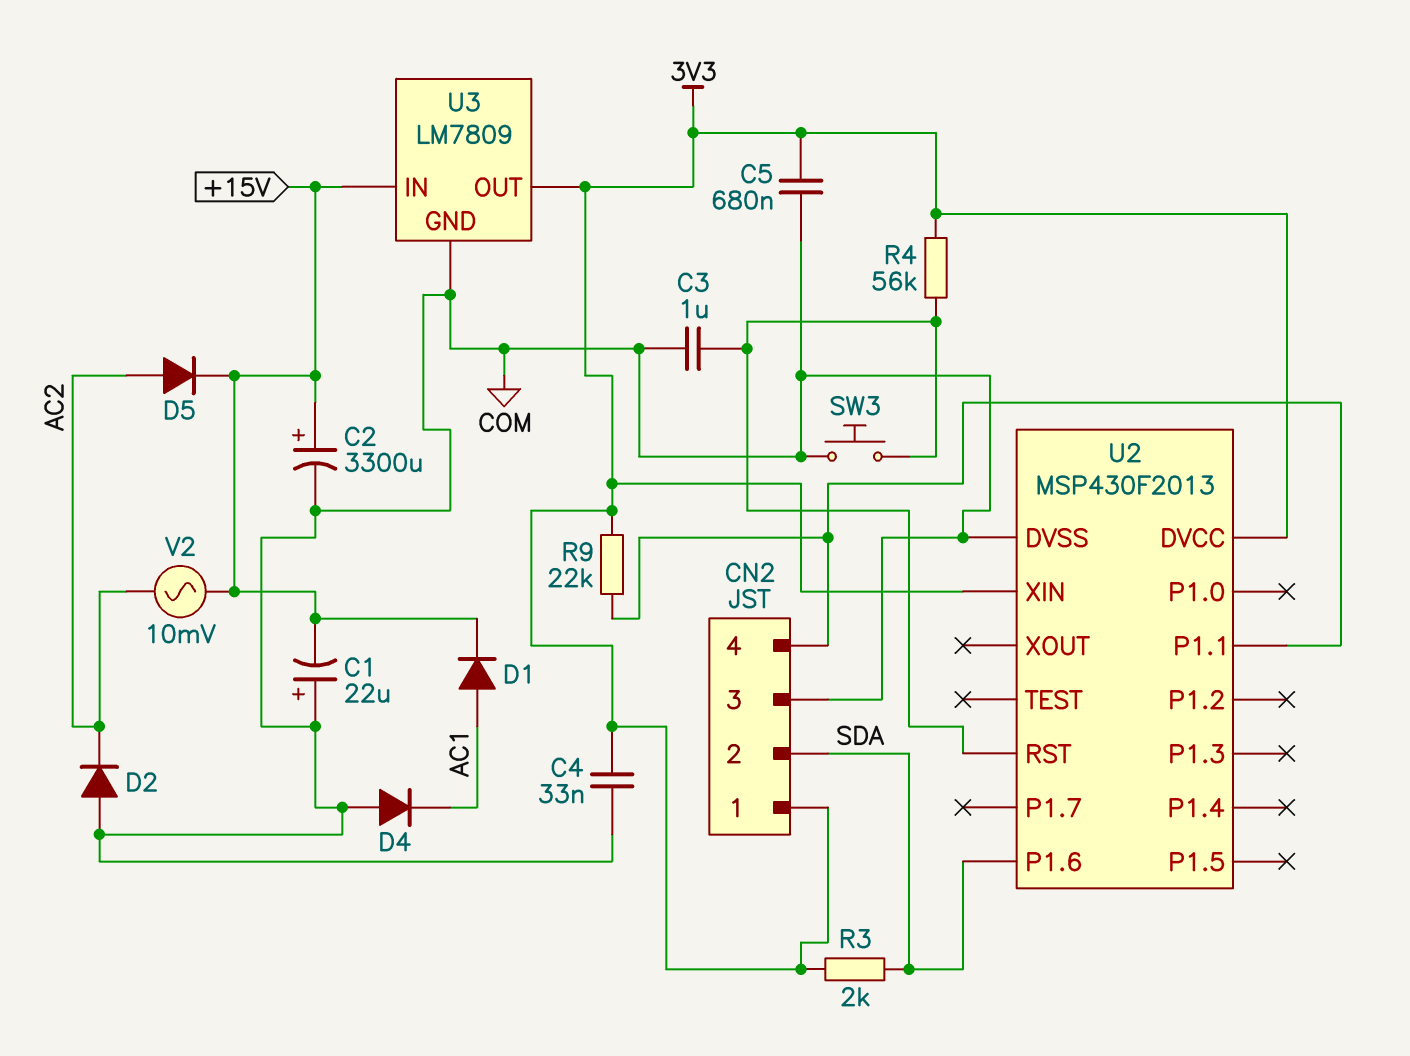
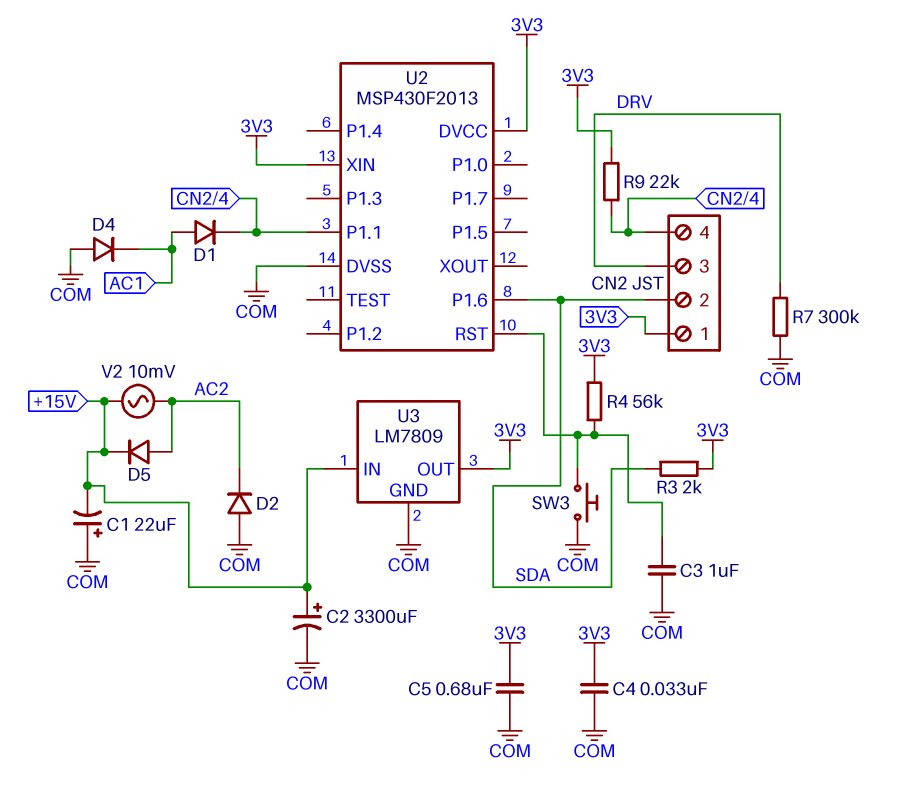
CN2 pin 3: COM -> DRV
D1: diode (A AC1, K +15V) -> diode (A AC1, K CN2/4)
R7: none -> 300k (COM, DRV)

